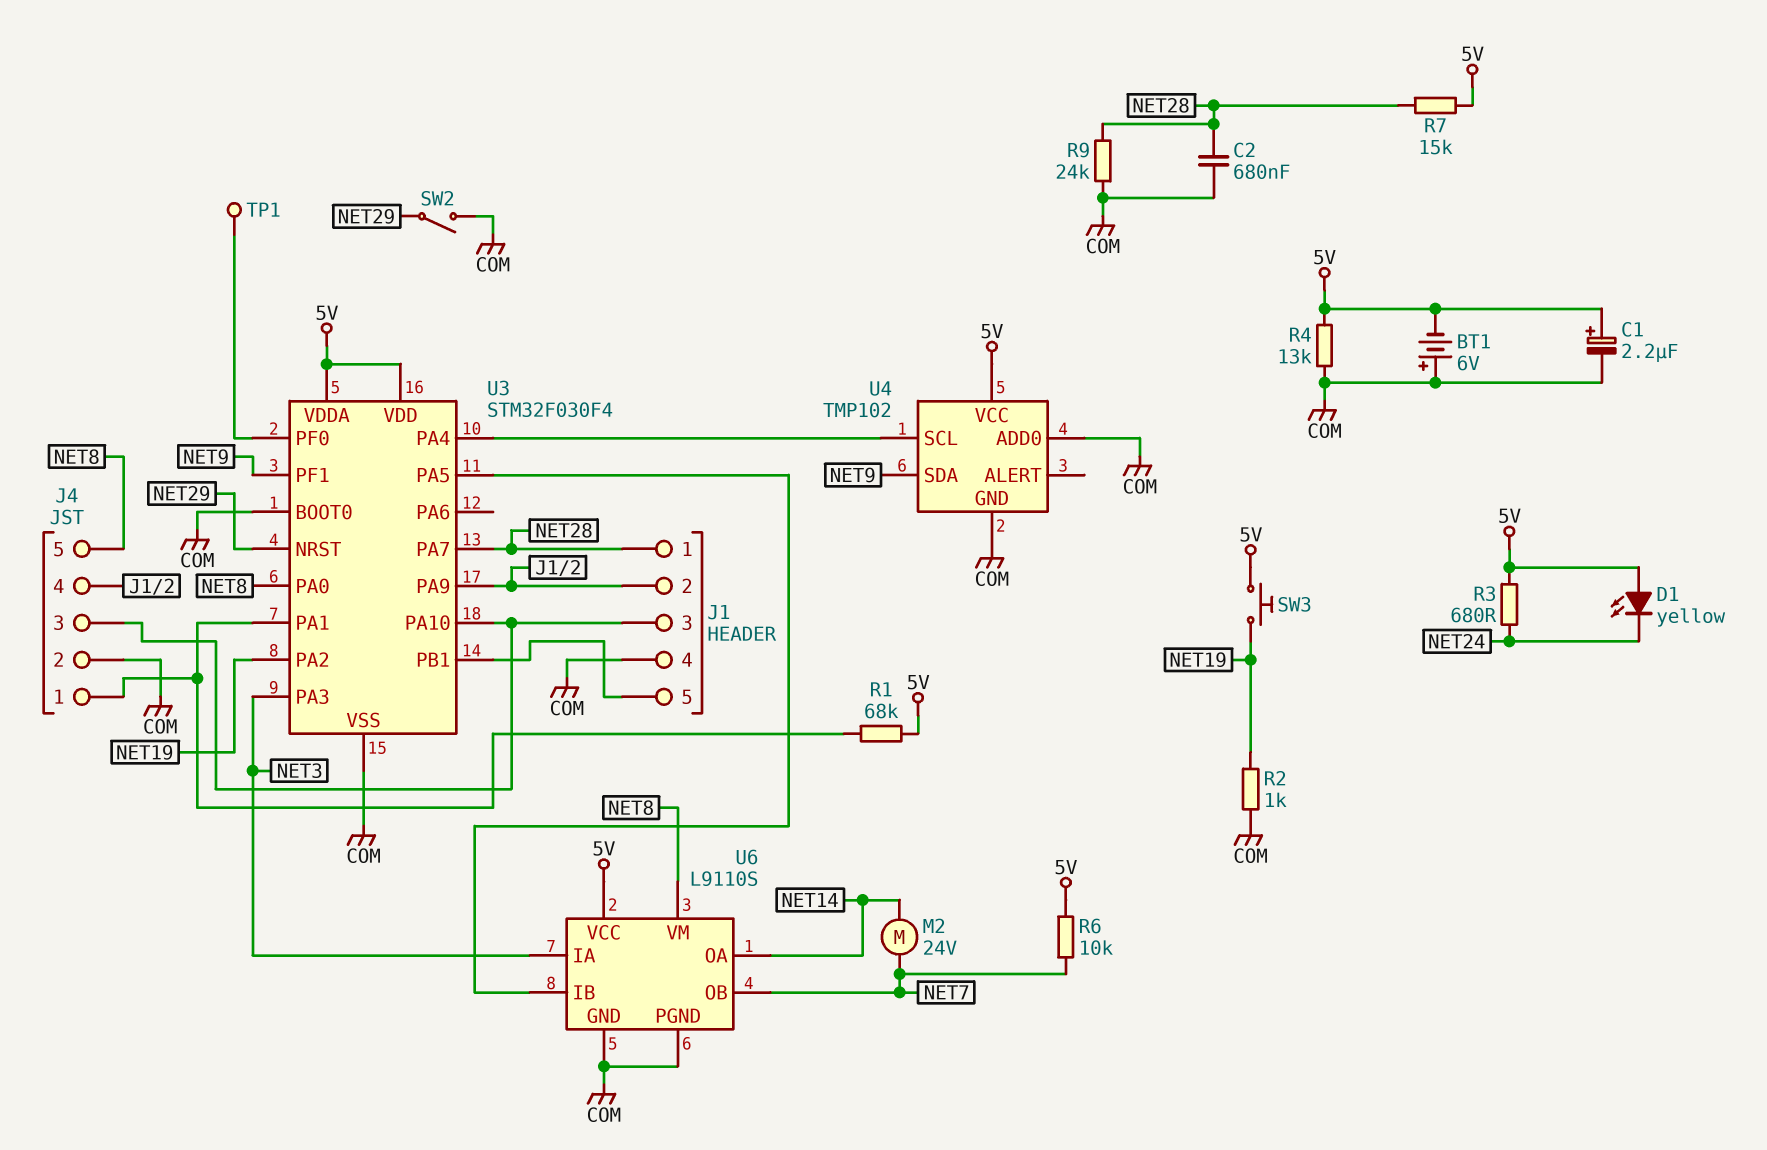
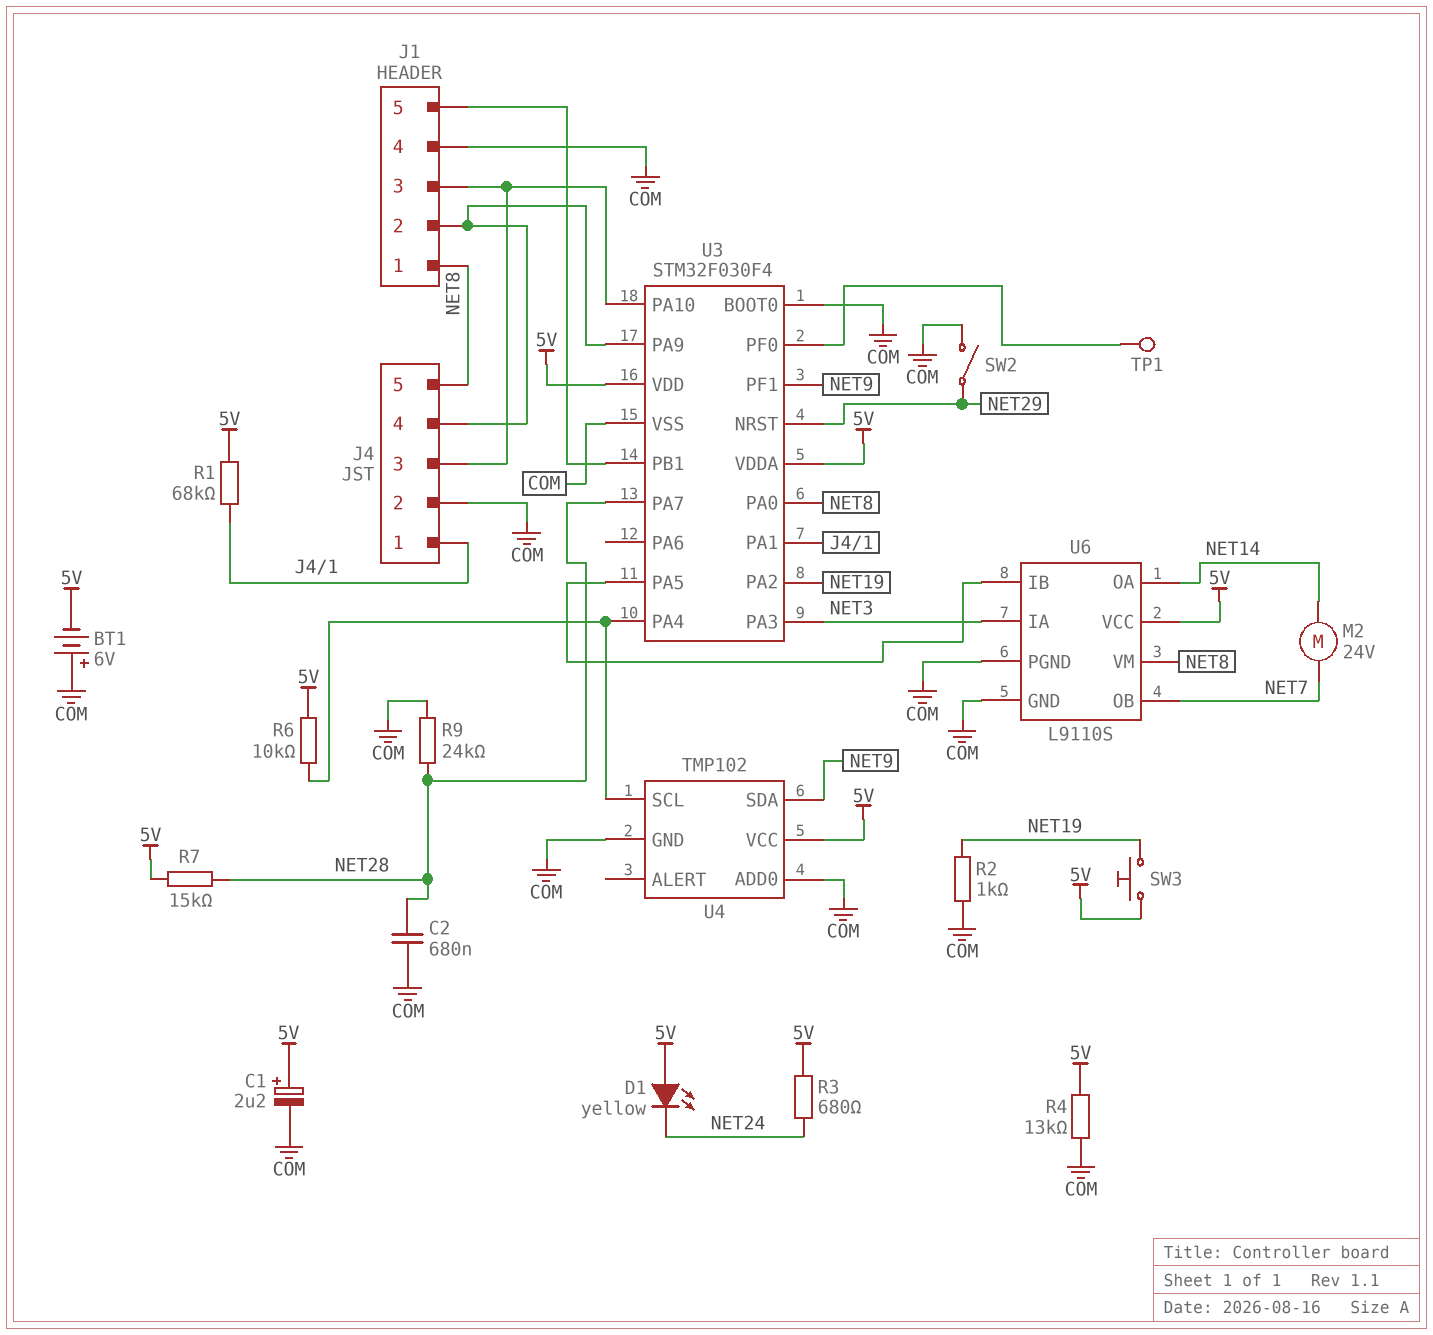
J1 pin 1: NET28 -> NET8
R6: 10k (5V, NET7) -> 10k (5V, U3/PA4)

